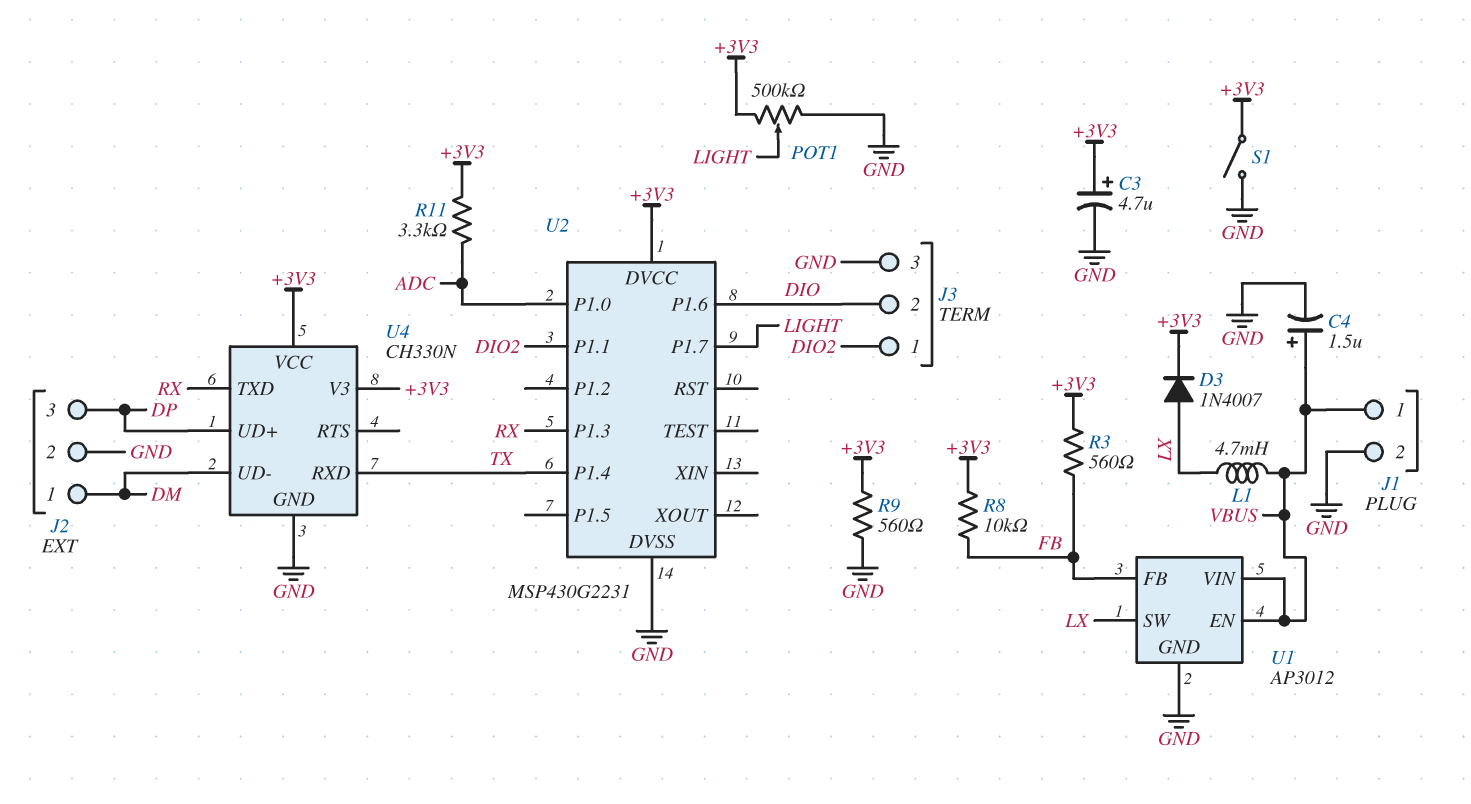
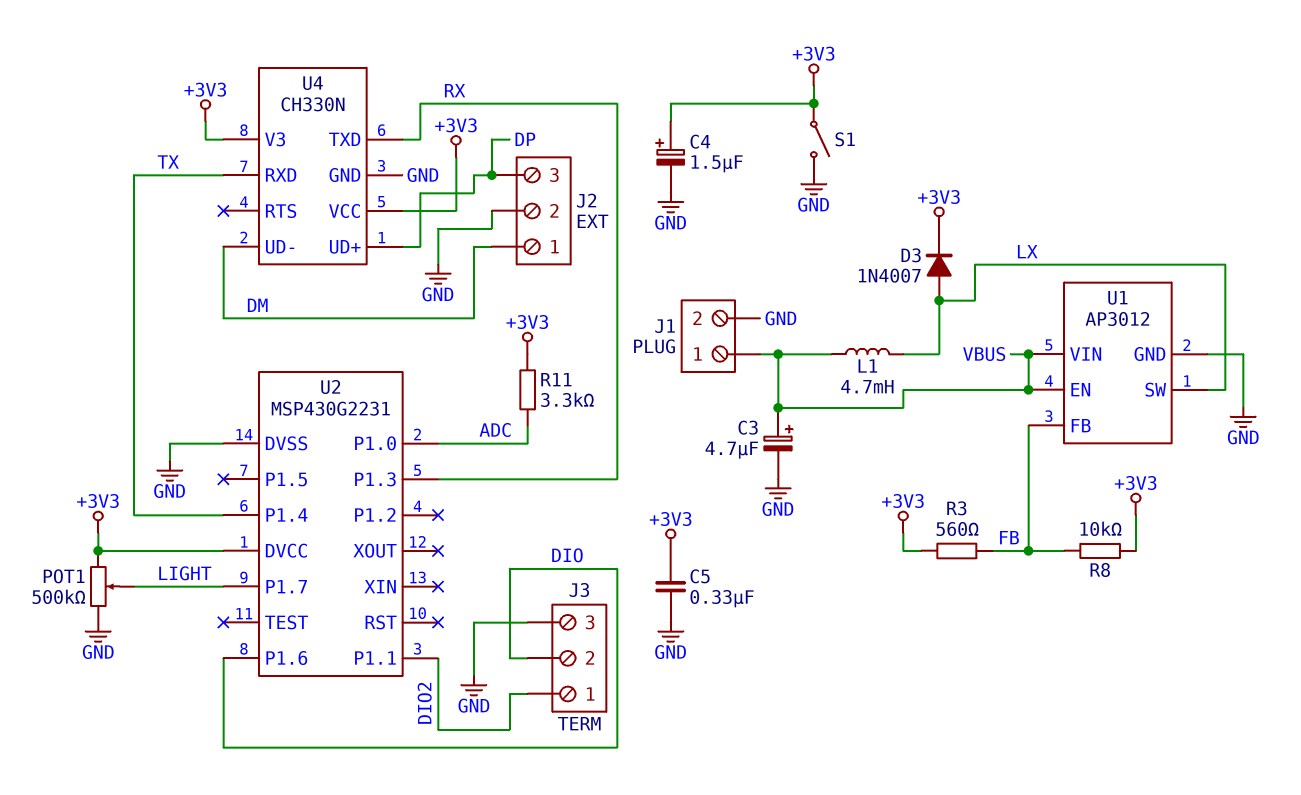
C3: 4.7uF (plus +3V3, minus GND) -> 4.7uF (plus VBUS, minus GND)
C4: 1.5uF (plus VBUS, minus GND) -> 1.5uF (plus +3V3, minus GND)
C5: none -> 330nF (+3V3, GND)
R9: 560 (+3V3, GND) -> none

